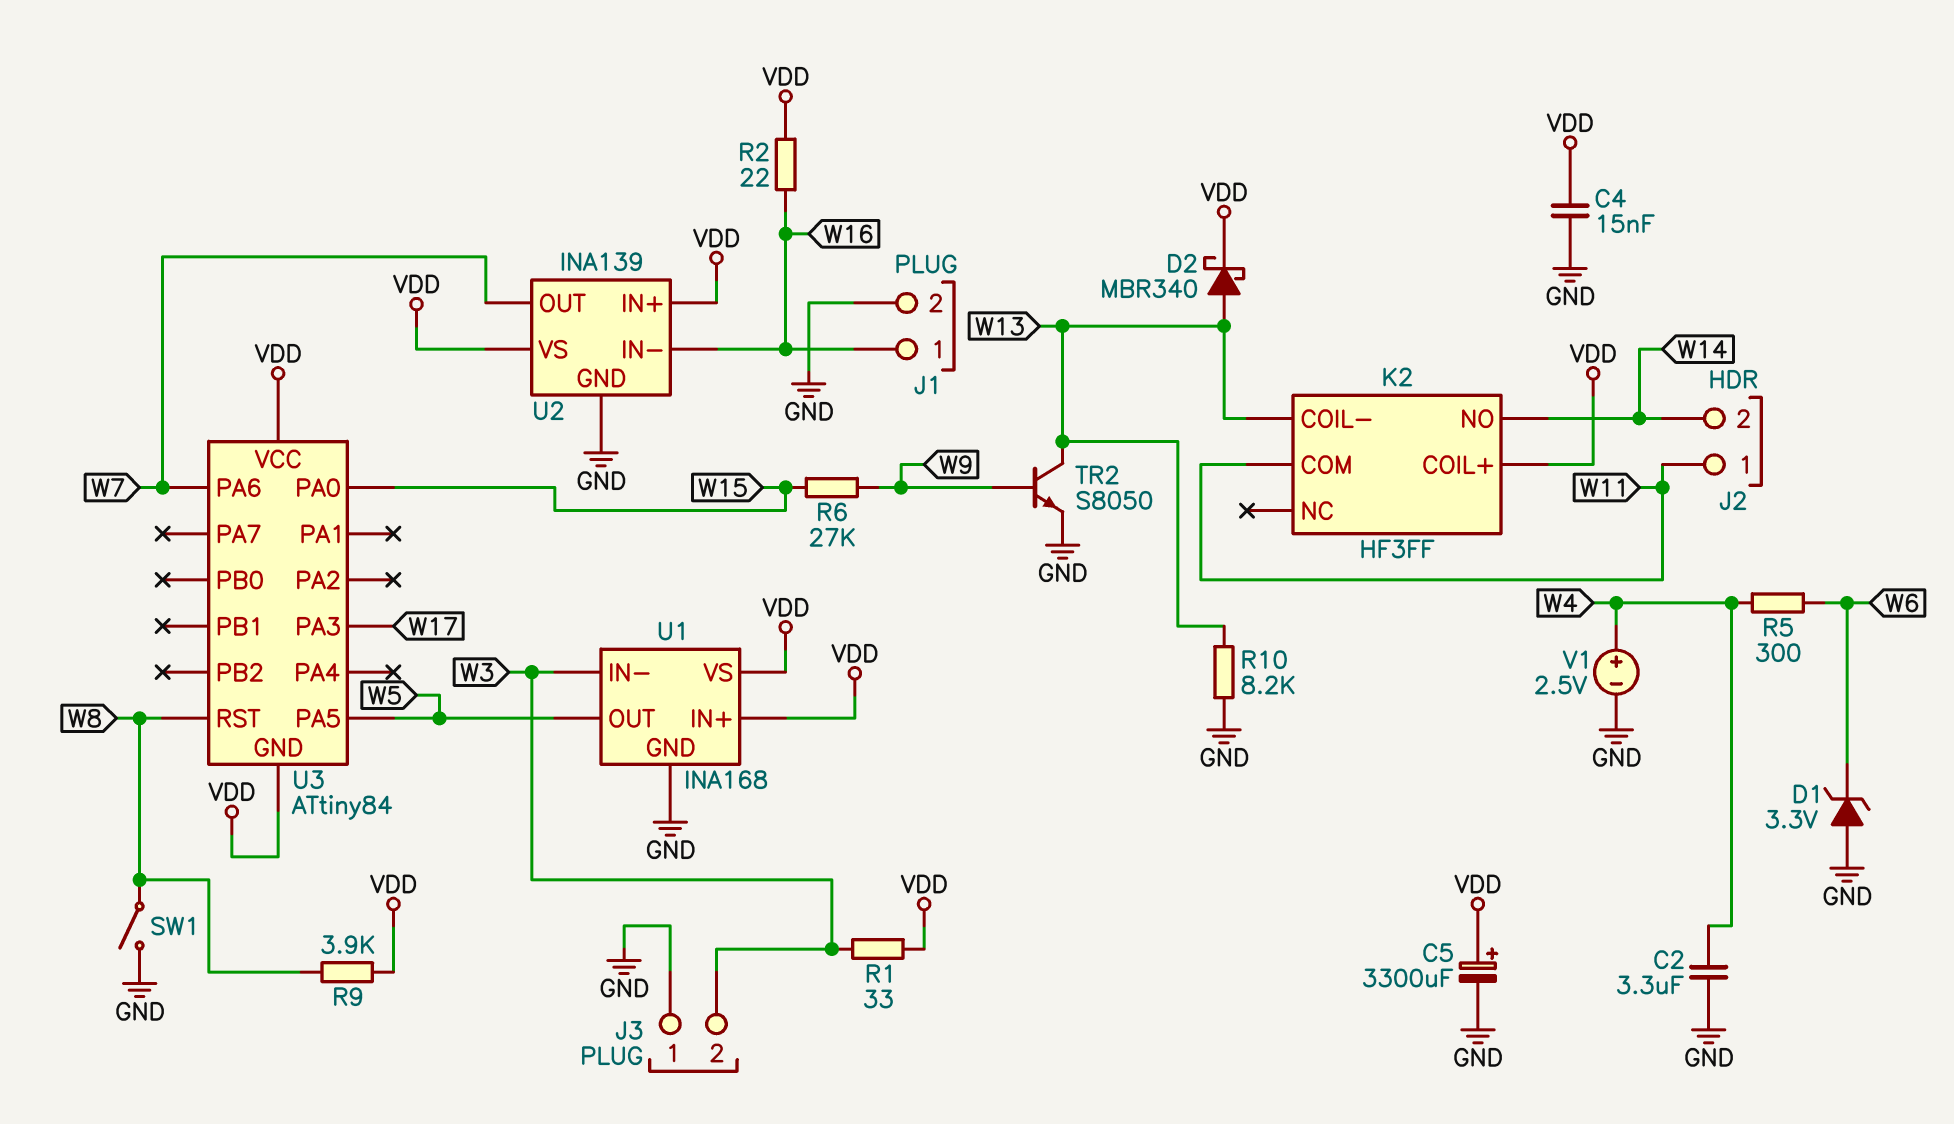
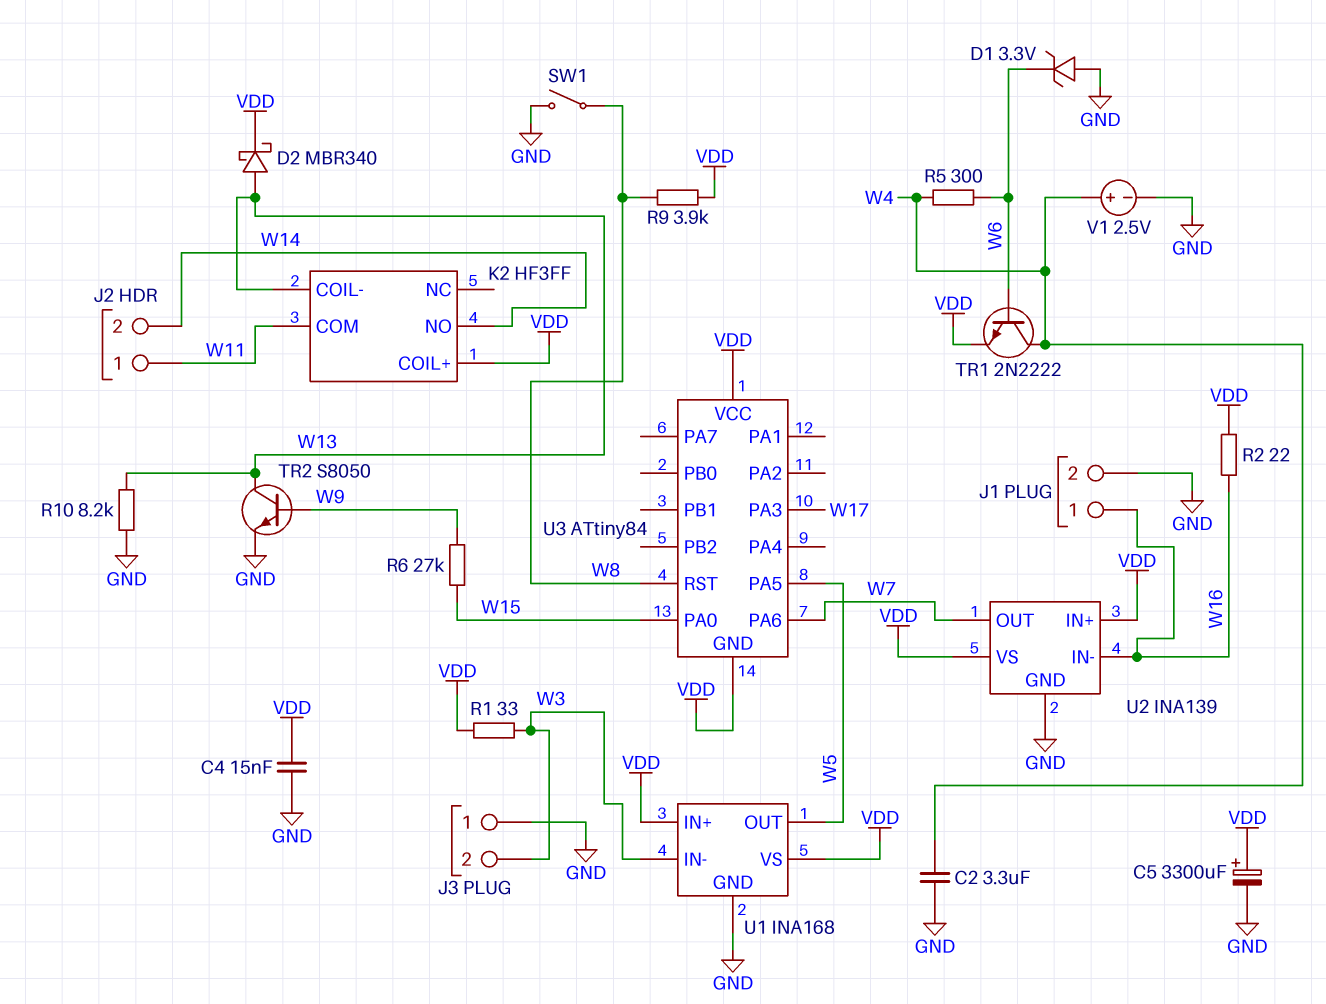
TR1: none -> NPN 2N2222 (B W6, C W4, E VDD)

